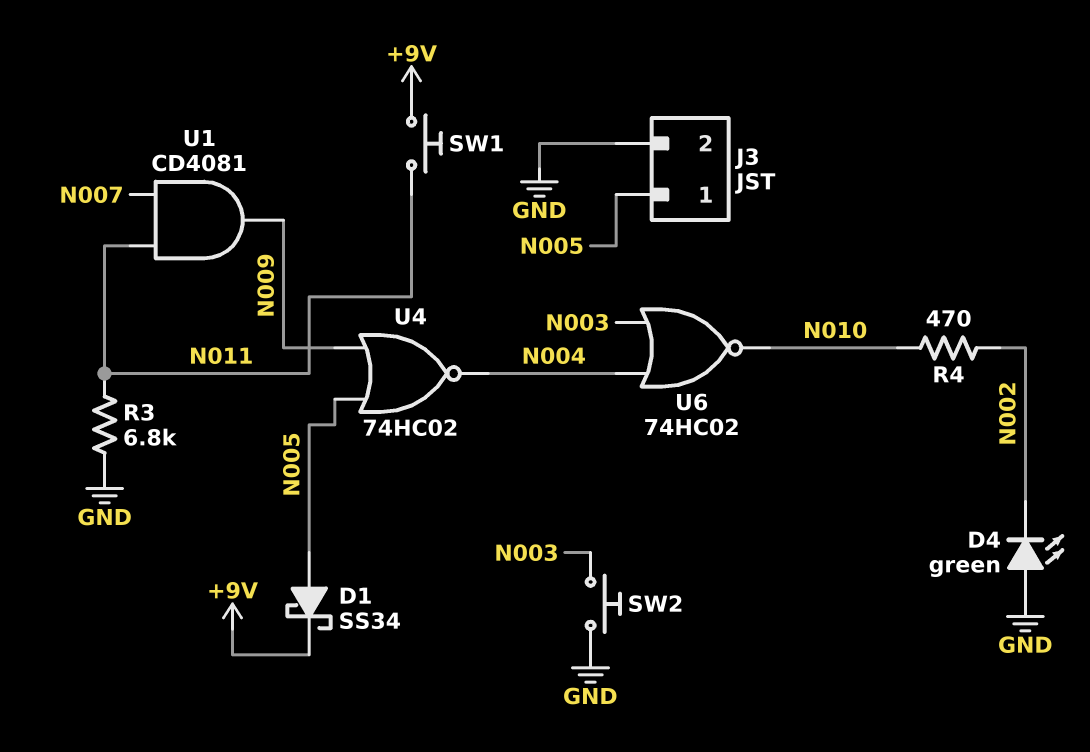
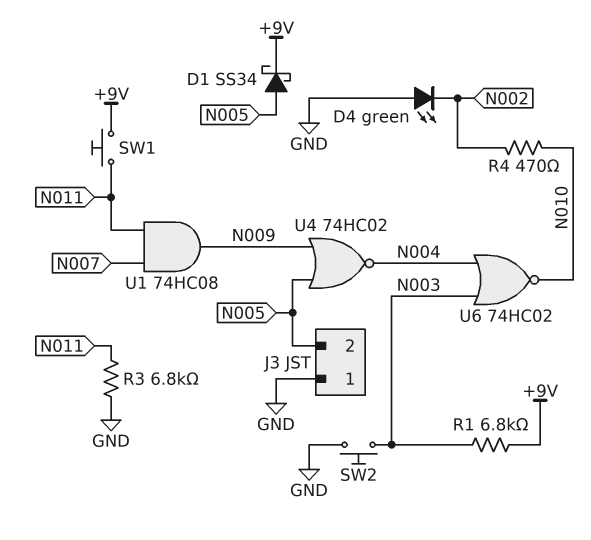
J3 pin 1: N005 -> GND
J3 pin 2: GND -> N005
R1: none -> 6.8k (+9V, N003)
U1: AND CD4081 (in N007, in N011, out N009) -> AND 74HC08 (in N007, in N011, out N009)

